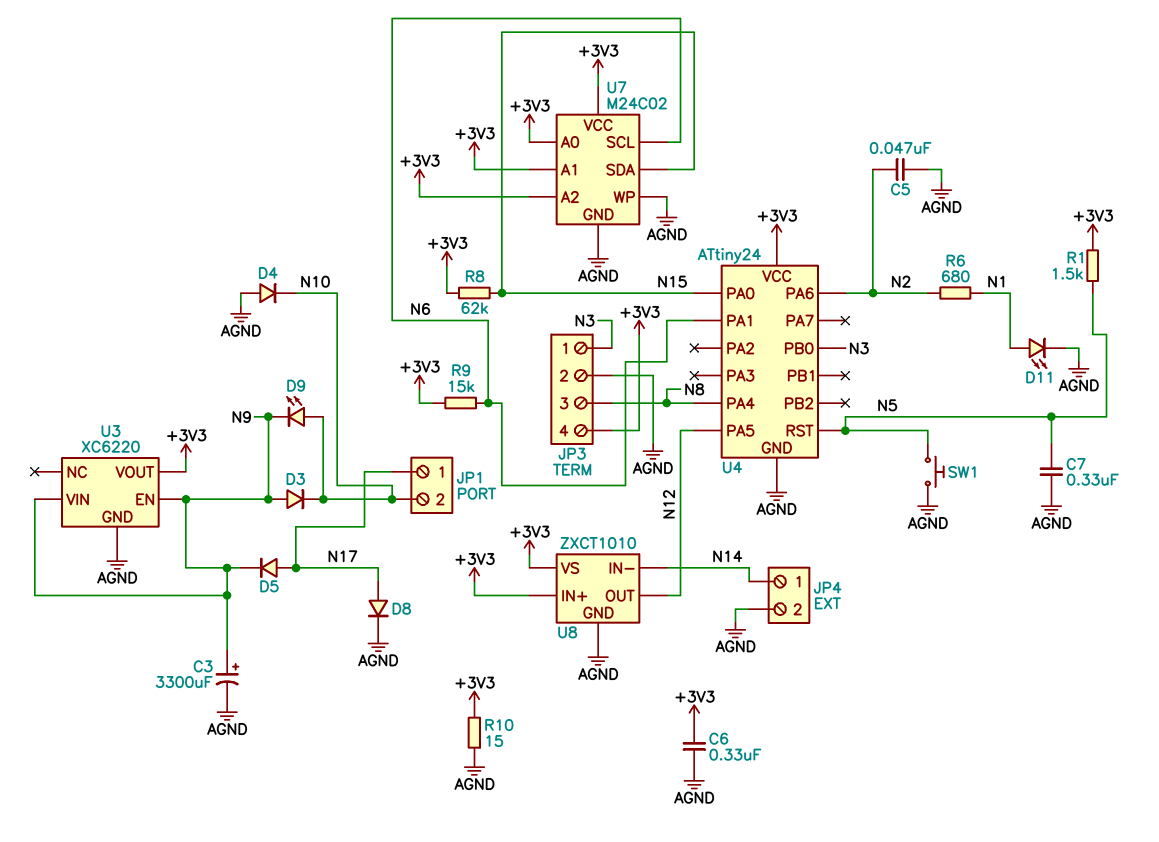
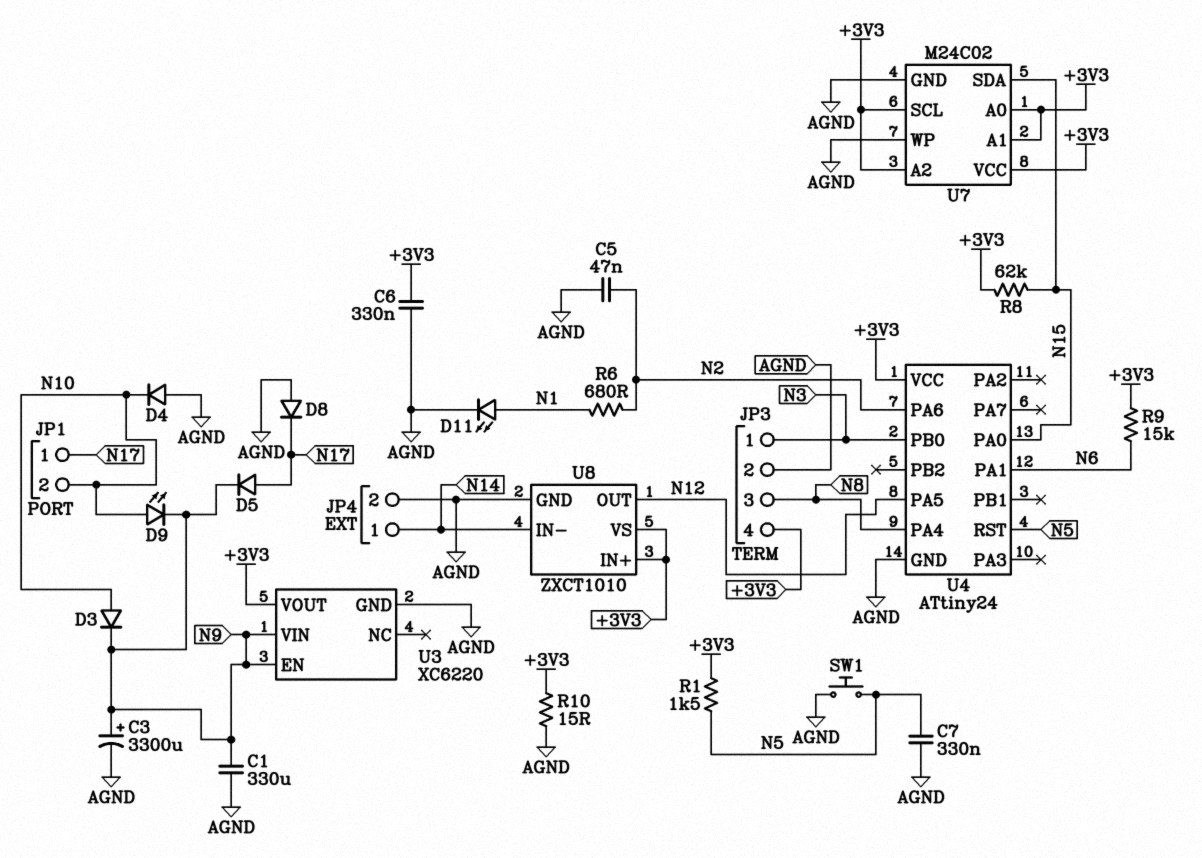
C1: none -> 330uF (AGND, N9)
D3: diode (A N9, K N10) -> diode (A N10, K N9)
D8: diode (A N17, K AGND) -> diode (A AGND, K N17)
U7 pin SCL: N6 -> +3V3

